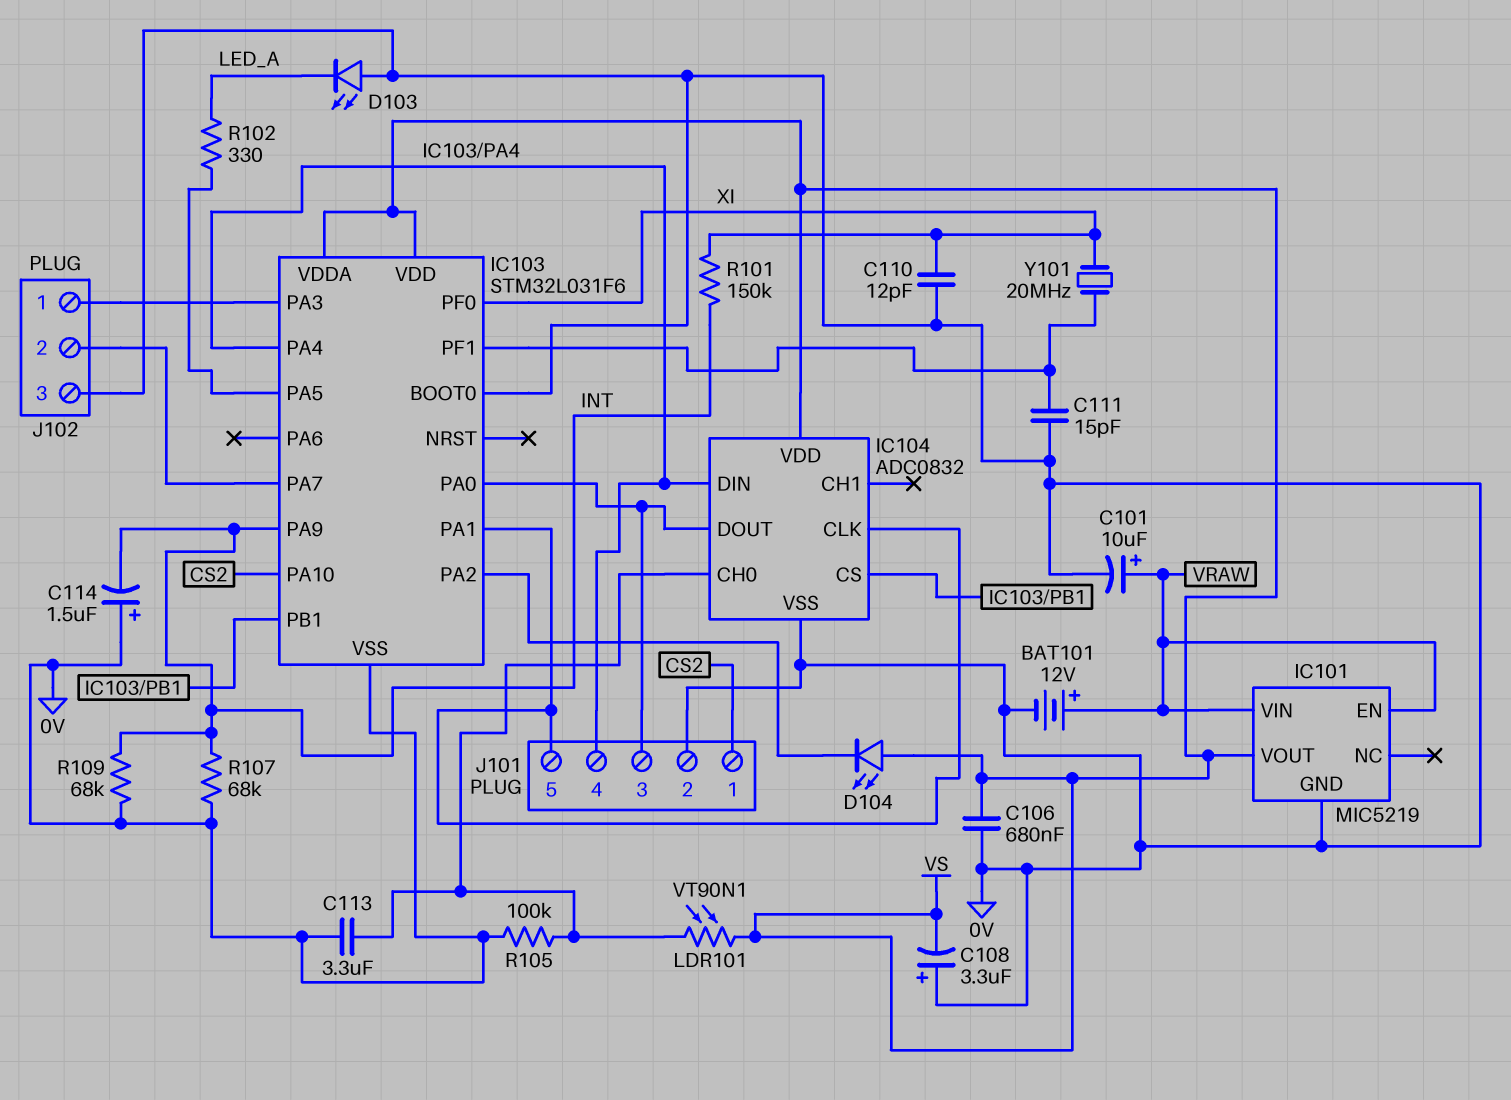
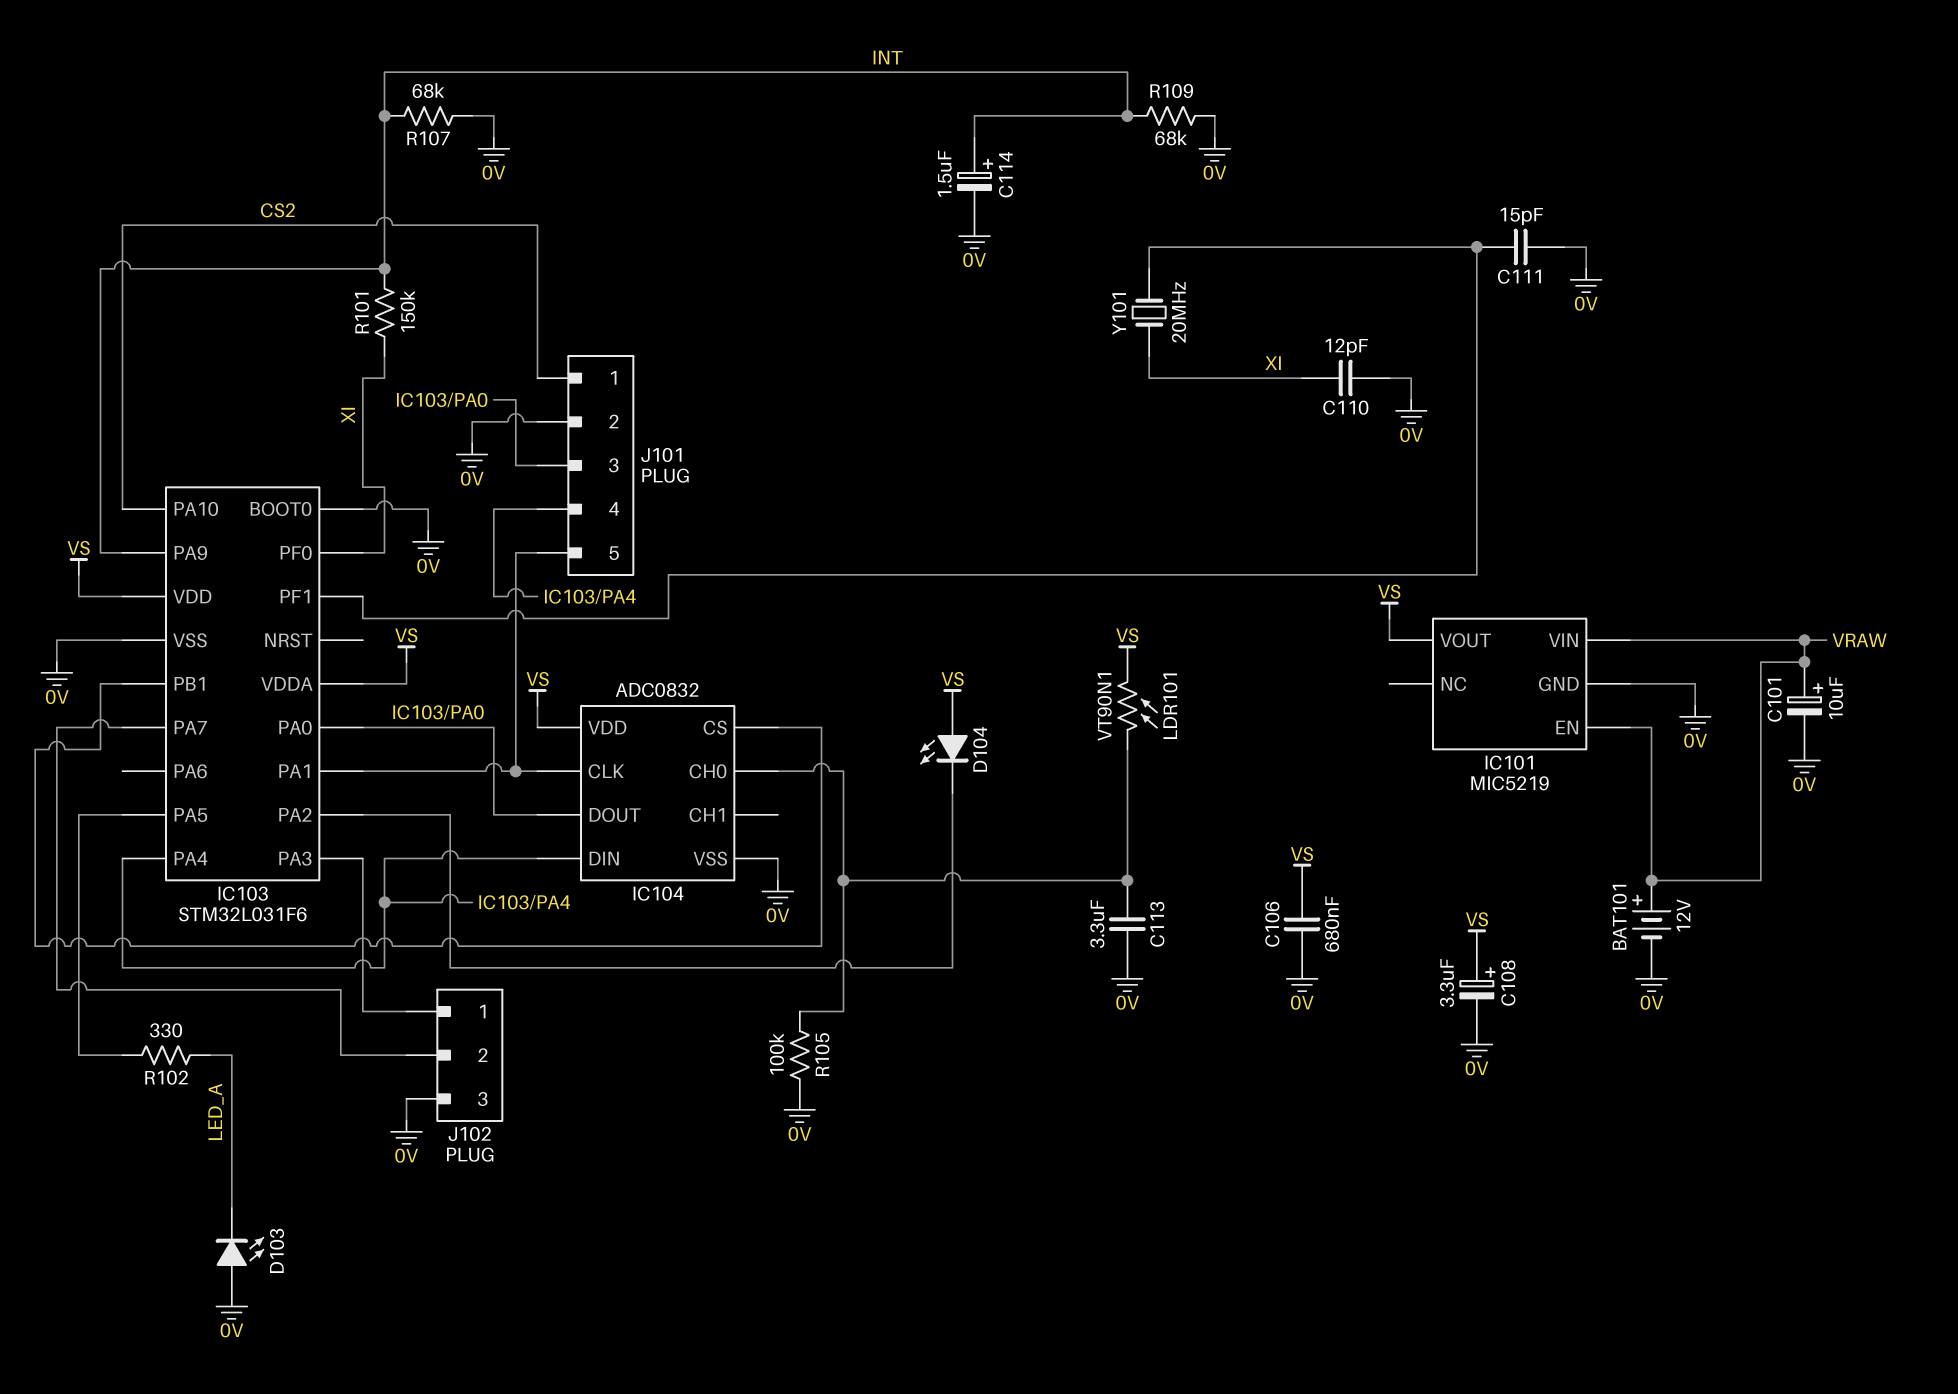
C108: 3.3uF (plus 0V, minus VS) -> 3.3uF (plus VS, minus 0V)
C114: 1.5uF (plus 0V, minus INT) -> 1.5uF (plus INT, minus 0V)

